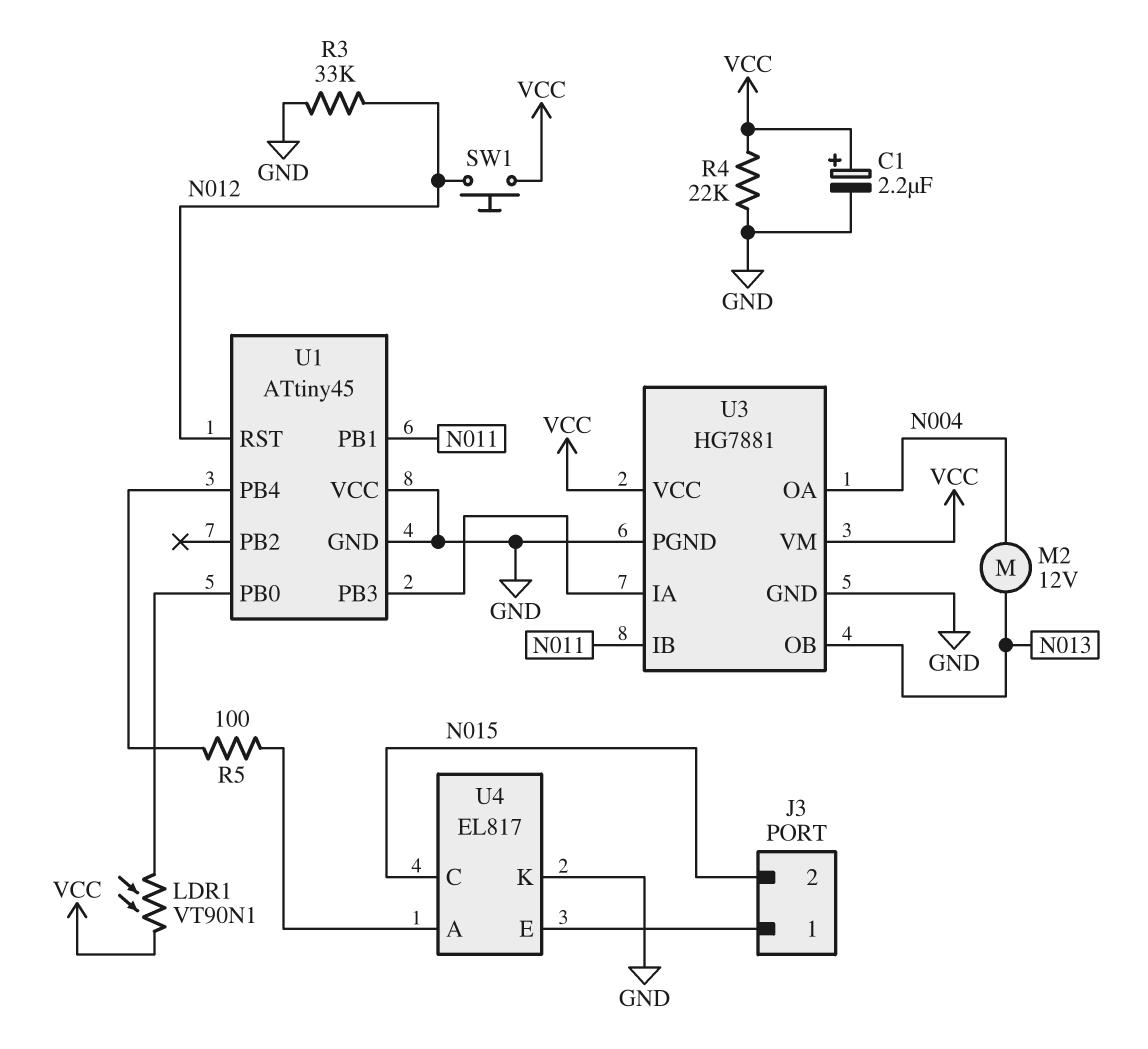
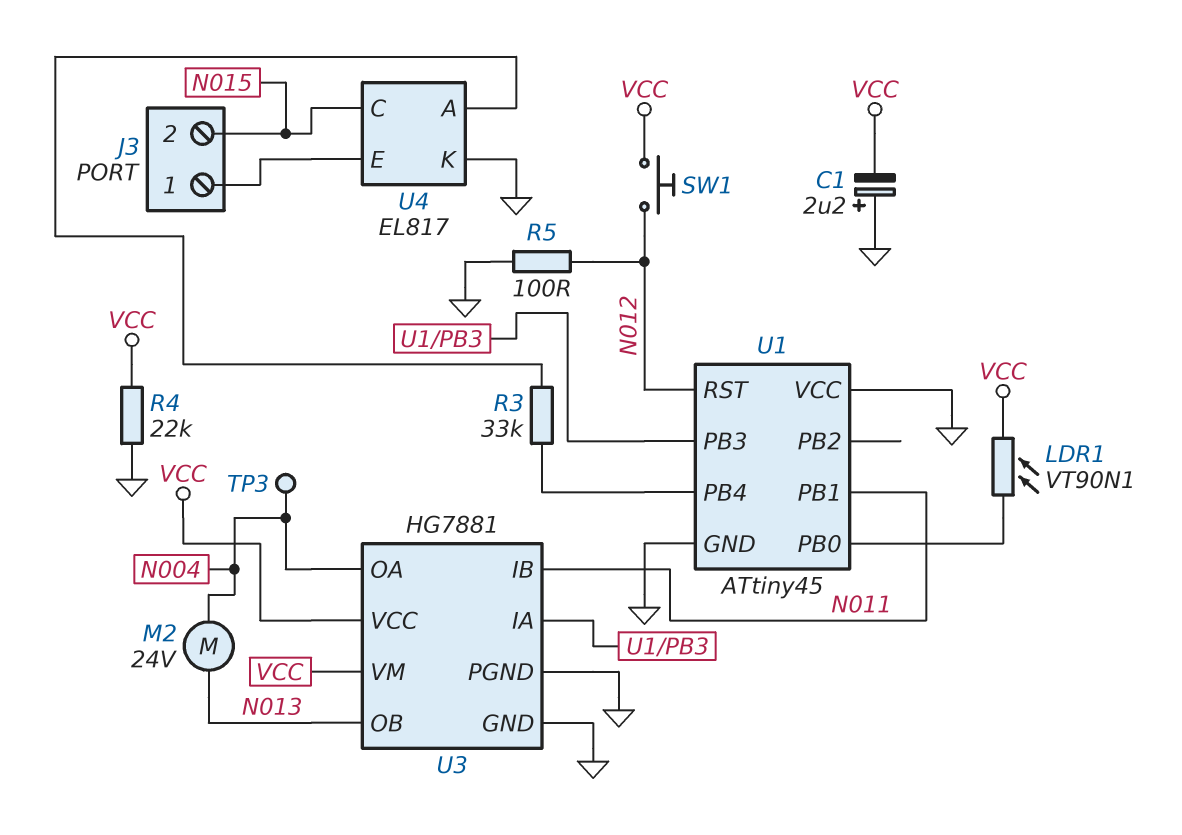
C1: 2.2uF (plus VCC, minus GND) -> 2.2uF (plus GND, minus VCC)
M2: motor 12V (N004, N013) -> motor 24V (N004, N013)
R3: 33k (GND, N012) -> 33k (U1/PB4, U4/A)
R5: 100 (U1/PB4, U4/A) -> 100 (GND, N012)
TP3: none -> test point (N004)

